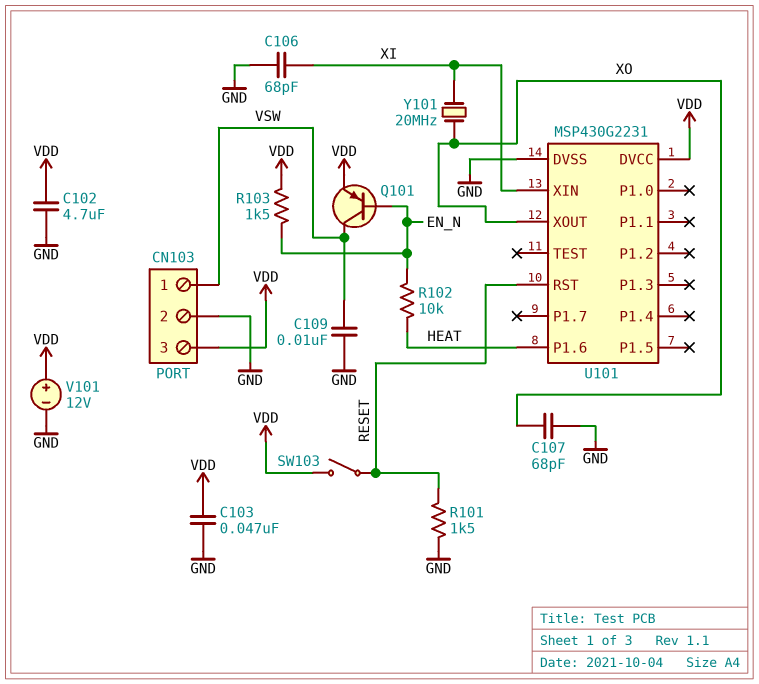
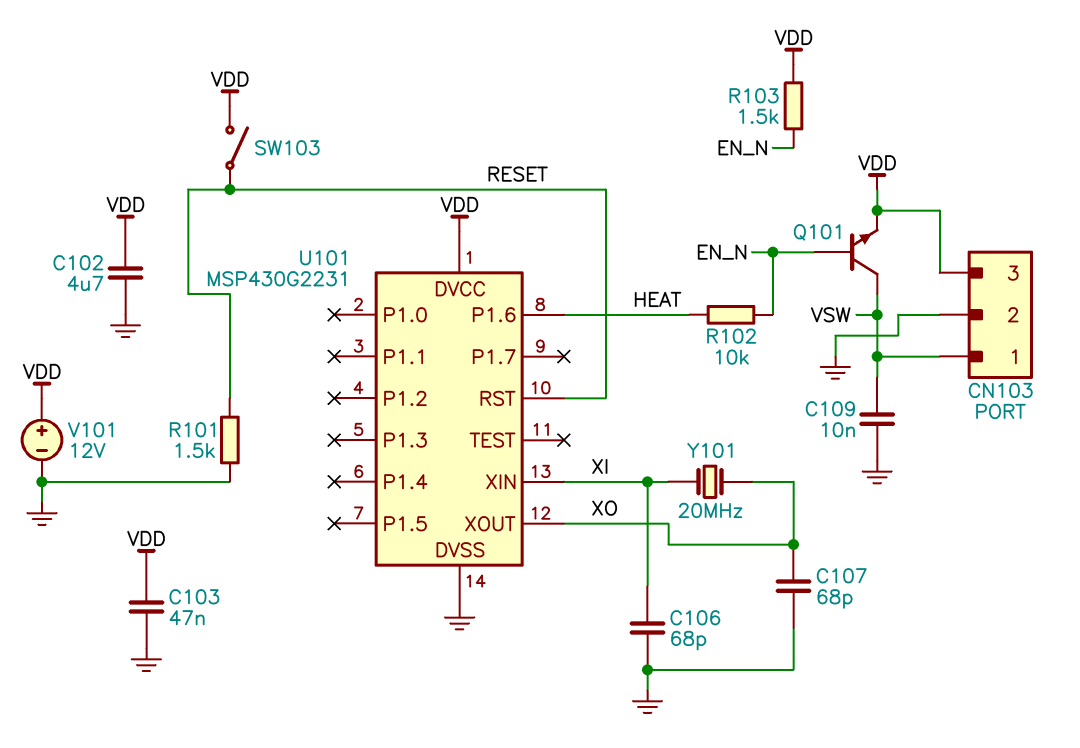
Q101: PNP (B EN_N, C VSW, E VDD) -> NPN (B EN_N, C VSW, E VDD)

